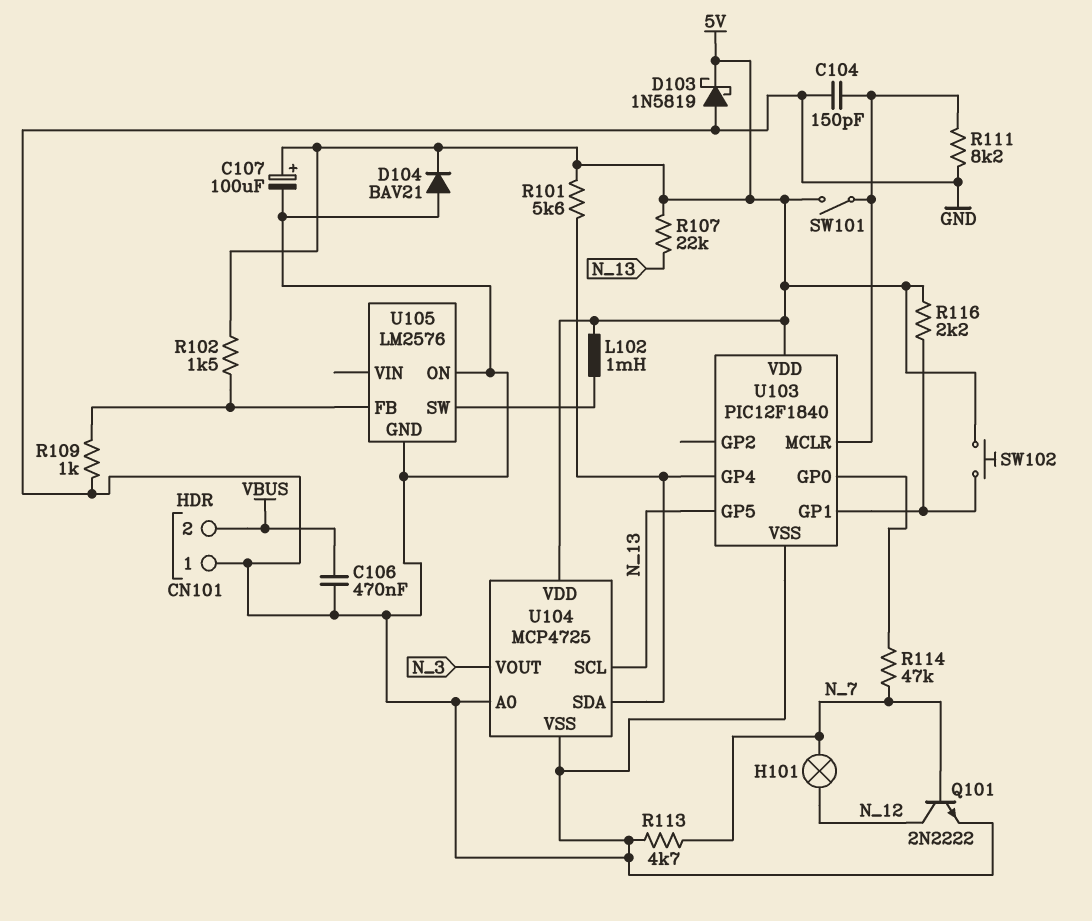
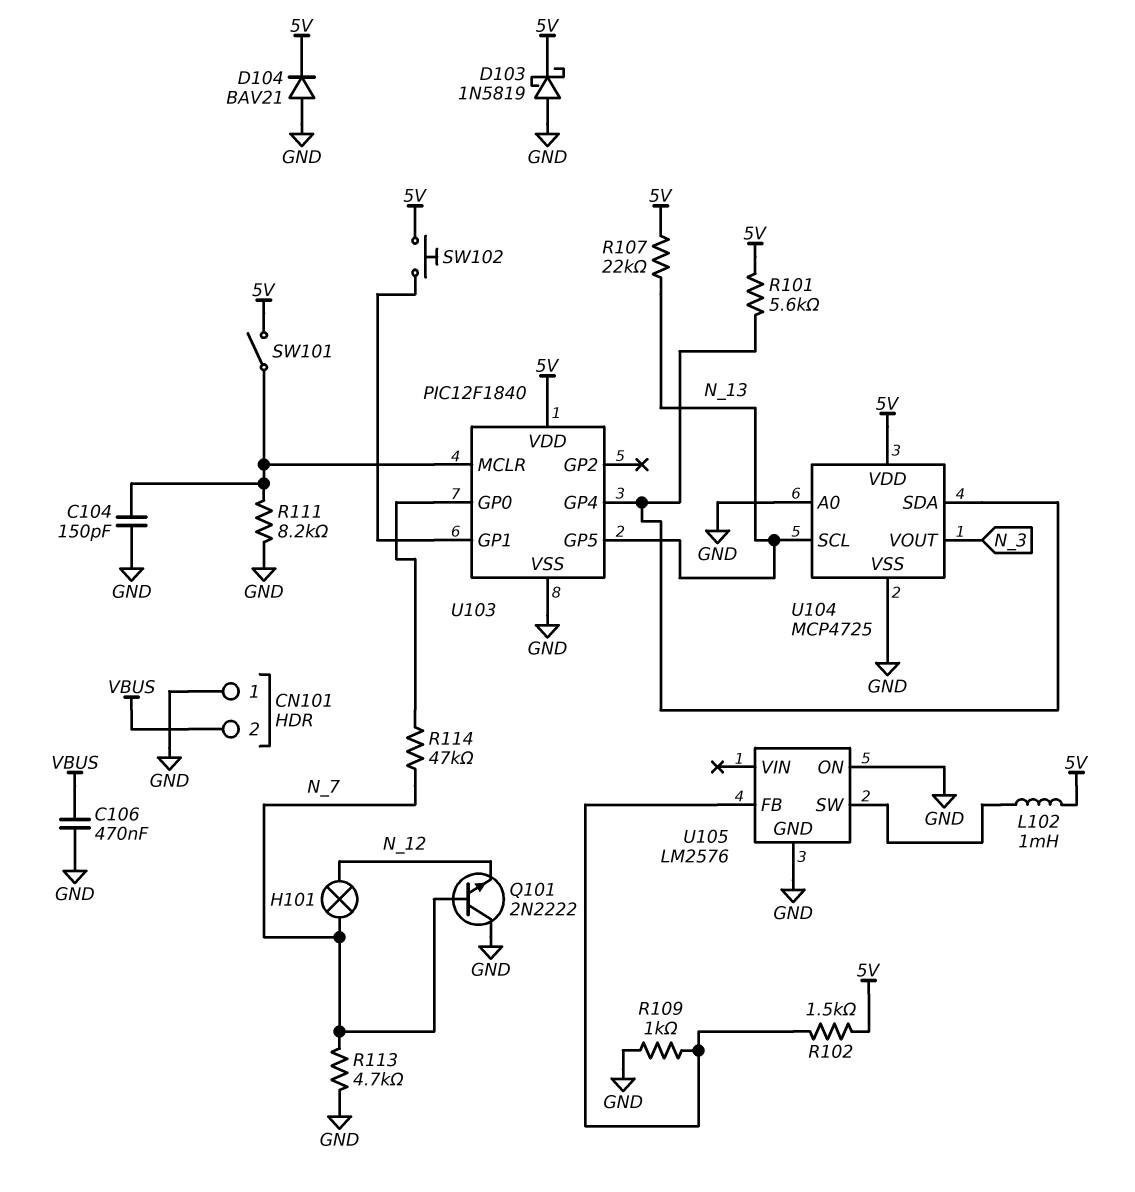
C107: 100uF (plus 5V, minus GND) -> none
Q101: NPN 2N2222 (B N_7, C N_12, E GND) -> NPN 2N2222 (B N_7, C GND, E N_12)
R116: 2.2k (5V, U103/GP1) -> none

